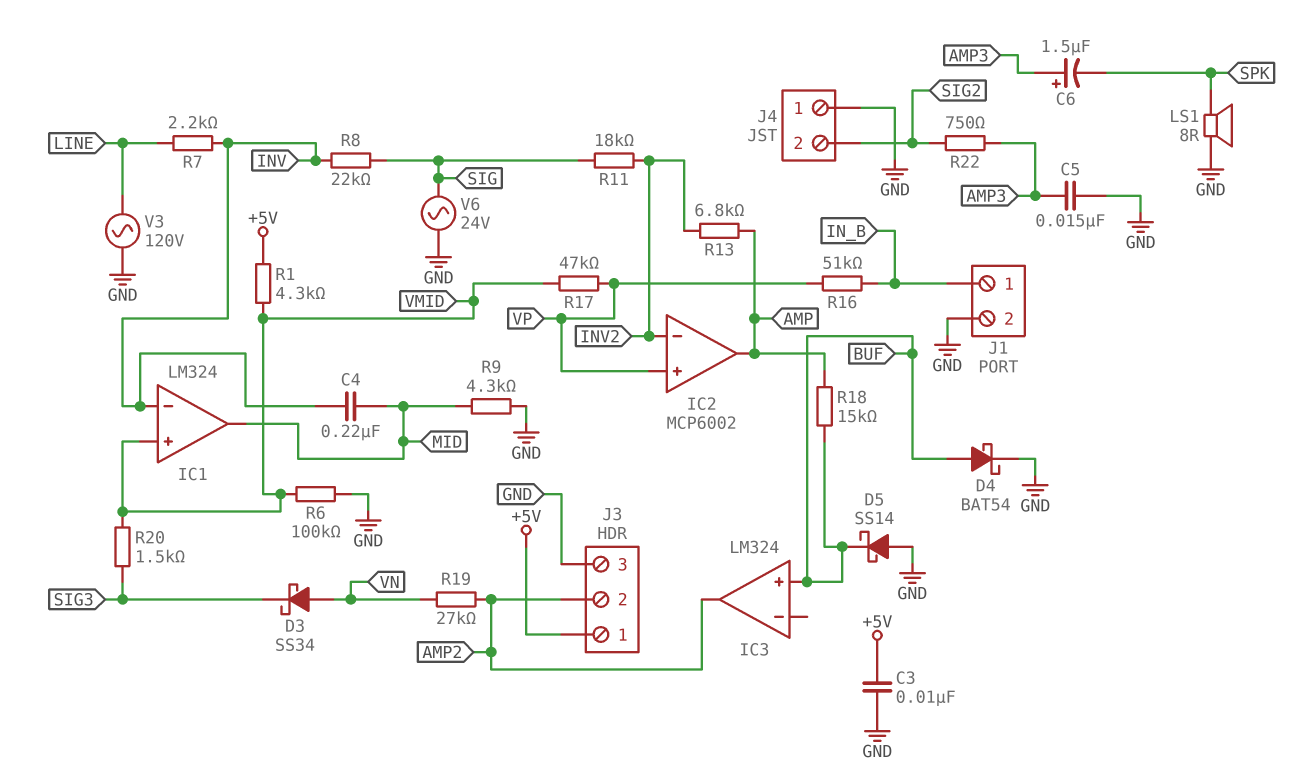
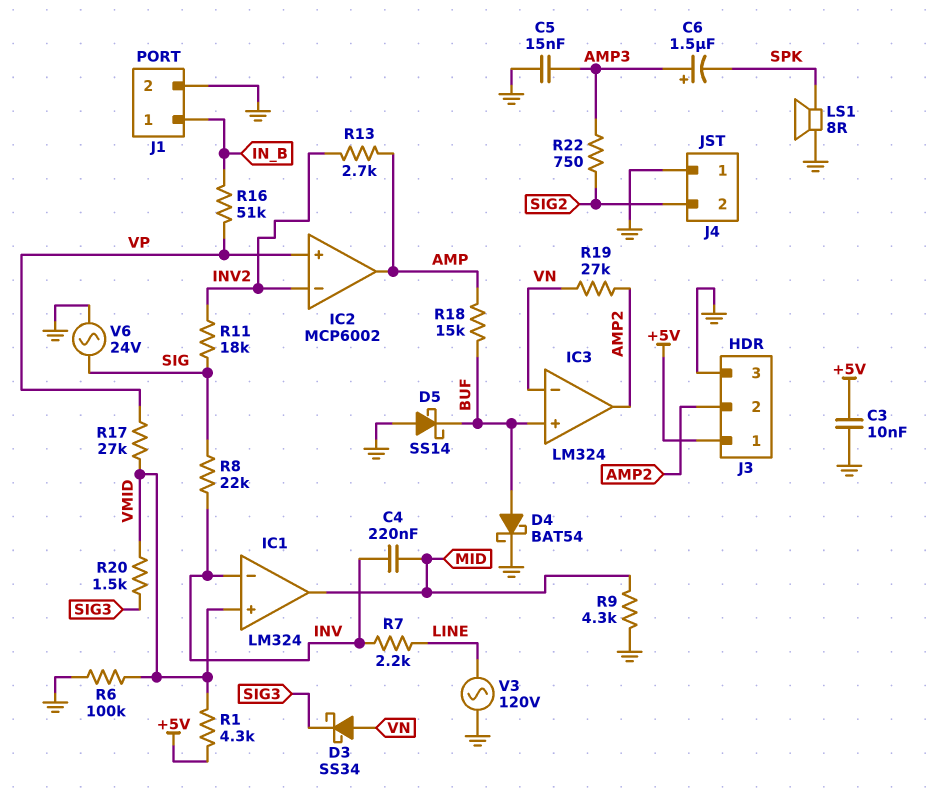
IC3 pin in-: none -> VN
R13: 6.8k (AMP, INV2) -> 2.7k (AMP, INV2)
R17: 47k (VMID, VP) -> 27k (VMID, VP)

